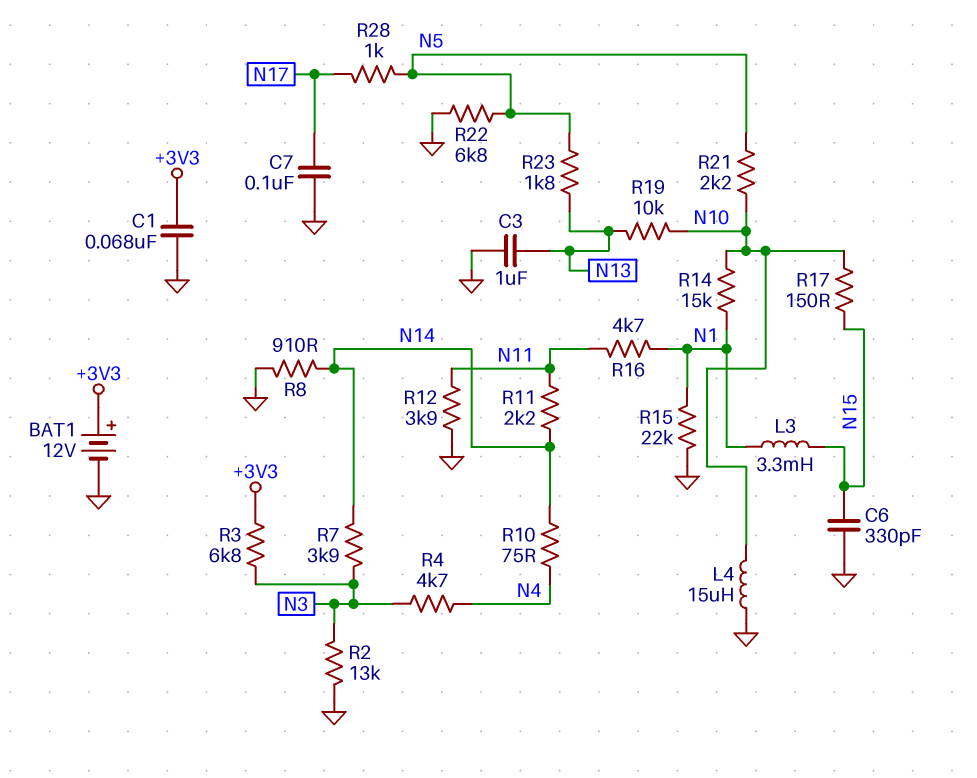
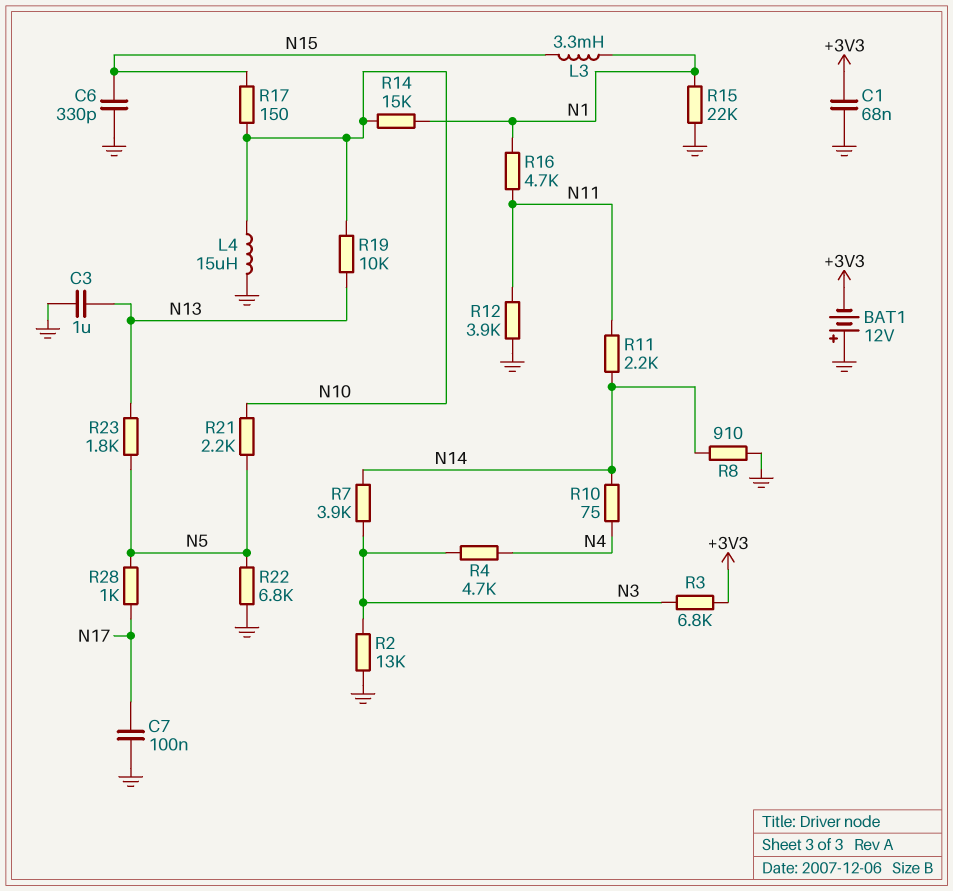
BAT1: 12V (plus +3V3, minus GND) -> 12V (plus GND, minus +3V3)

